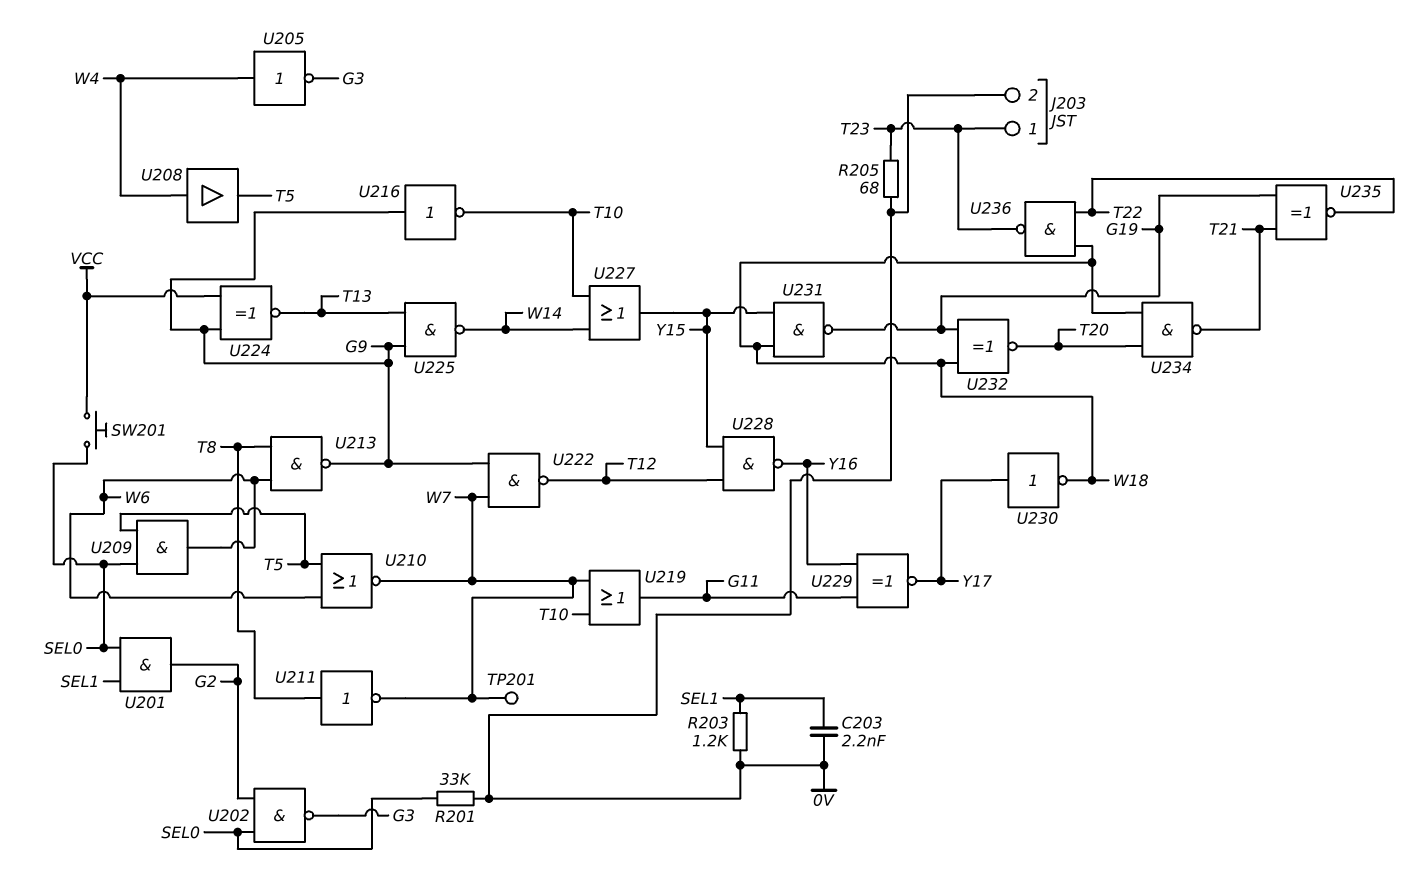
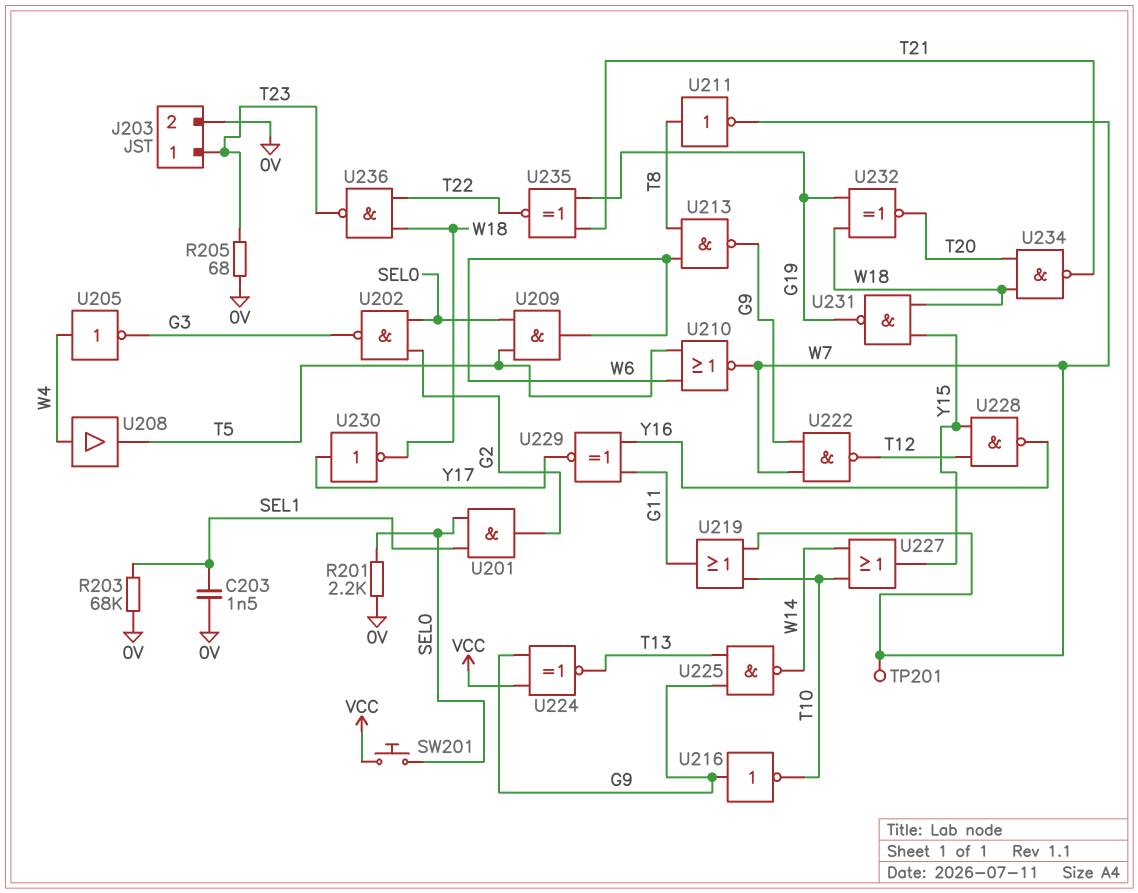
C203: 2.2nF (0V, SEL1) -> 1.5nF (0V, SEL1)
R201: 33k (0V, SEL0) -> 2.2k (0V, SEL0)
R203: 1.2k (0V, SEL1) -> 68k (0V, SEL1)

